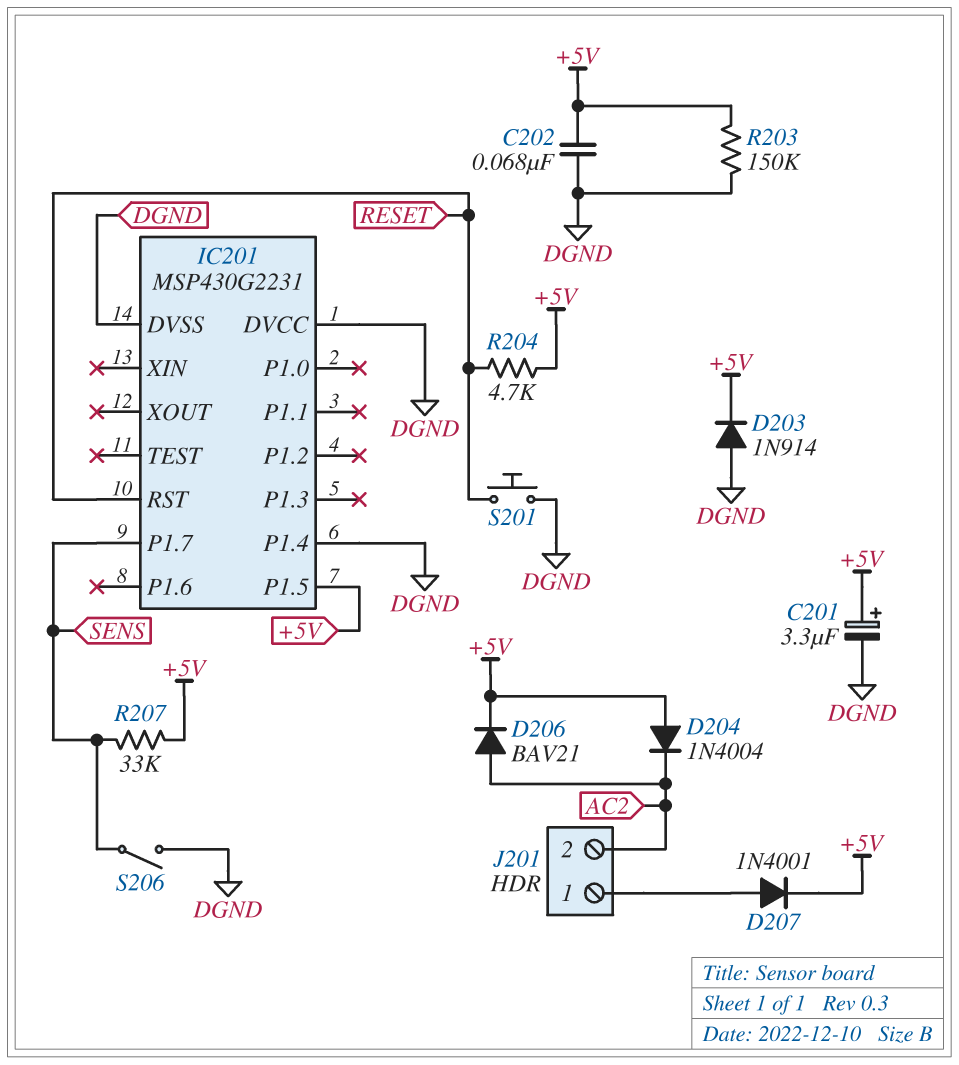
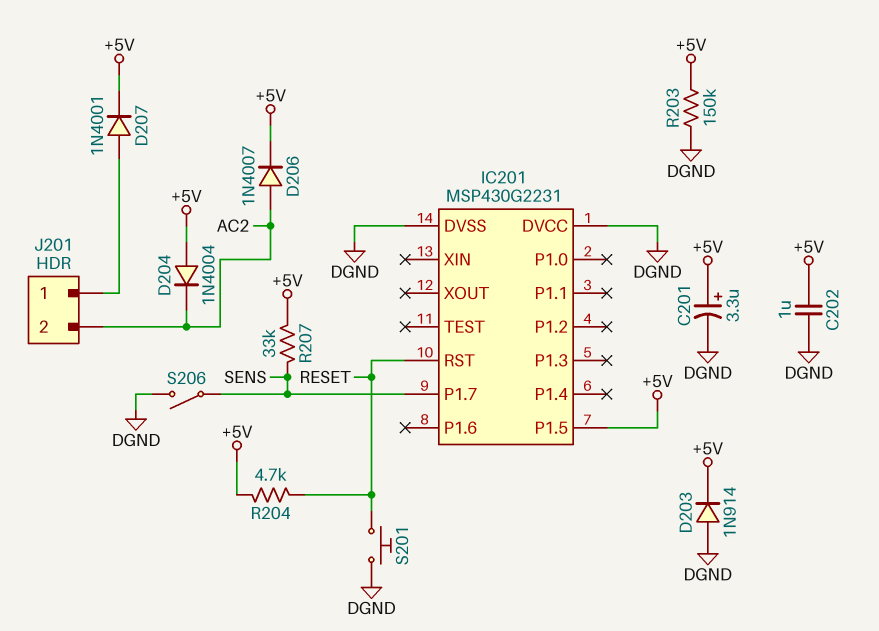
C202: 68nF (+5V, DGND) -> 1uF (+5V, DGND)
D206: diode BAV21 (A AC2, K +5V) -> diode 1N4007 (A AC2, K +5V)
IC201 pin P1.4: DGND -> none

